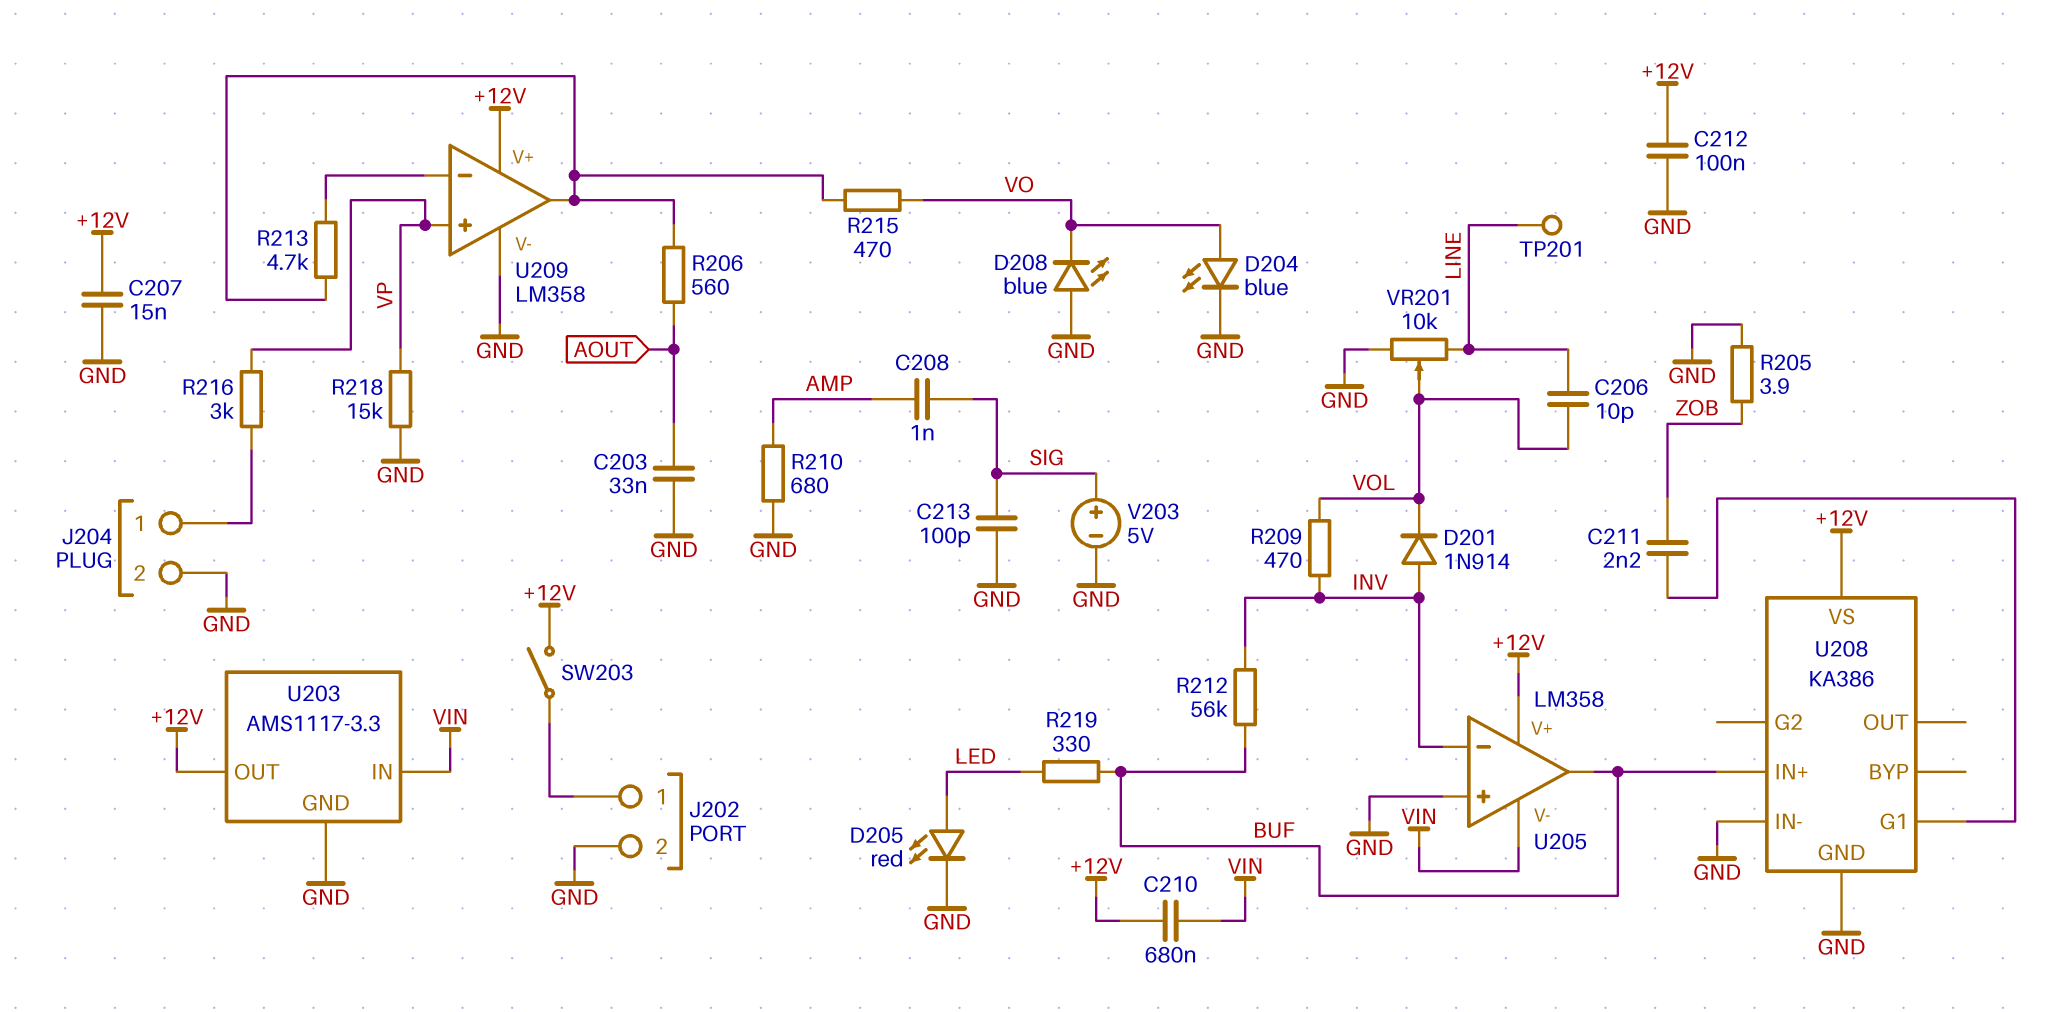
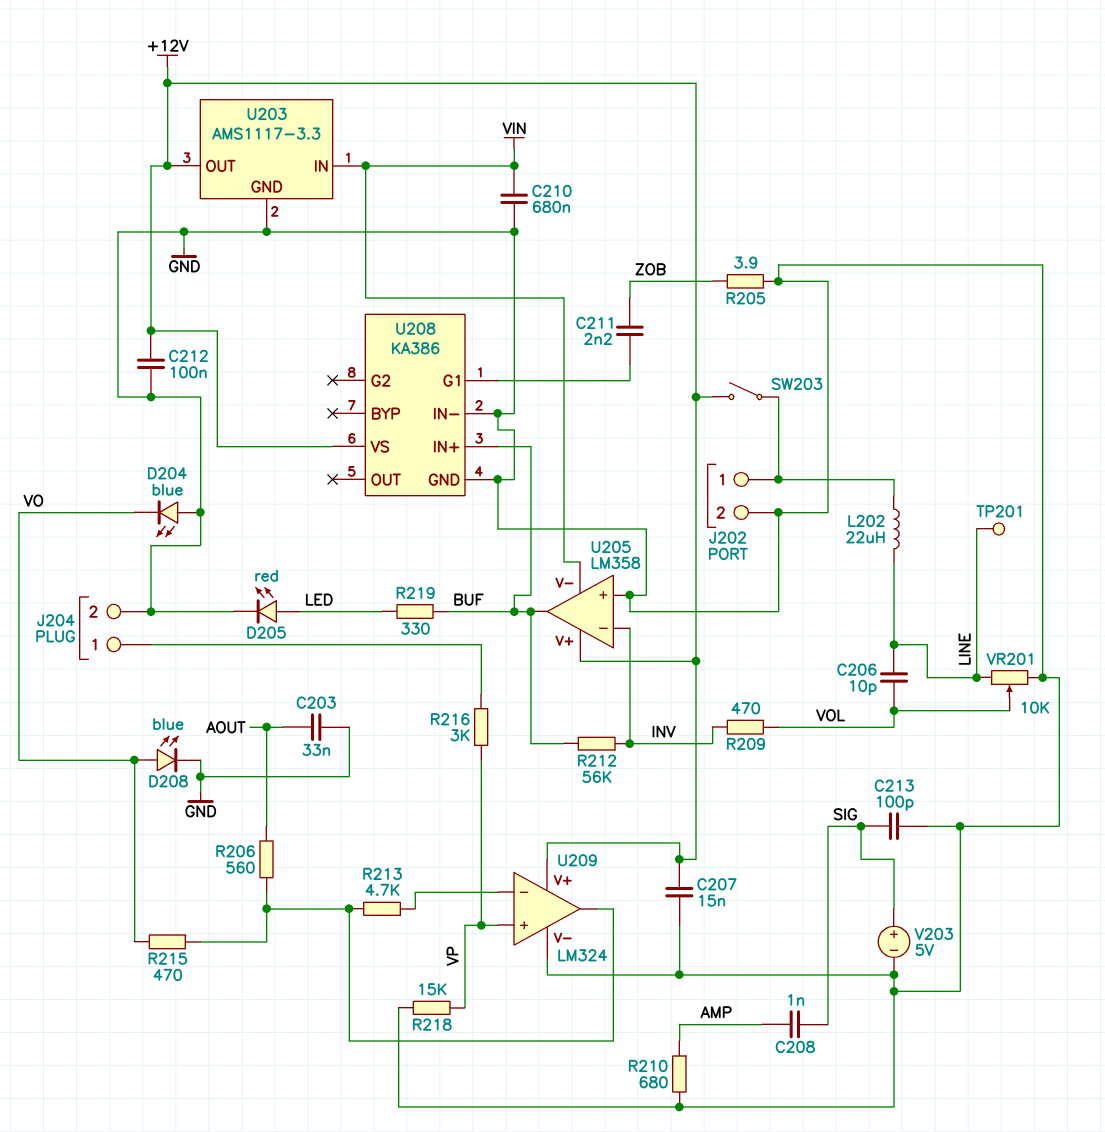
C210: 680nF (+12V, VIN) -> 680nF (GND, VIN)
D201: diode 1N914 (A INV, K VOL) -> none
D204: LED blue (A VO, K GND) -> LED blue (A GND, K VO)
D208: LED blue (A GND, K VO) -> LED blue (A VO, K GND)
L202: none -> 22uH (J202/1, LINE)
U209: LM358 -> LM324

